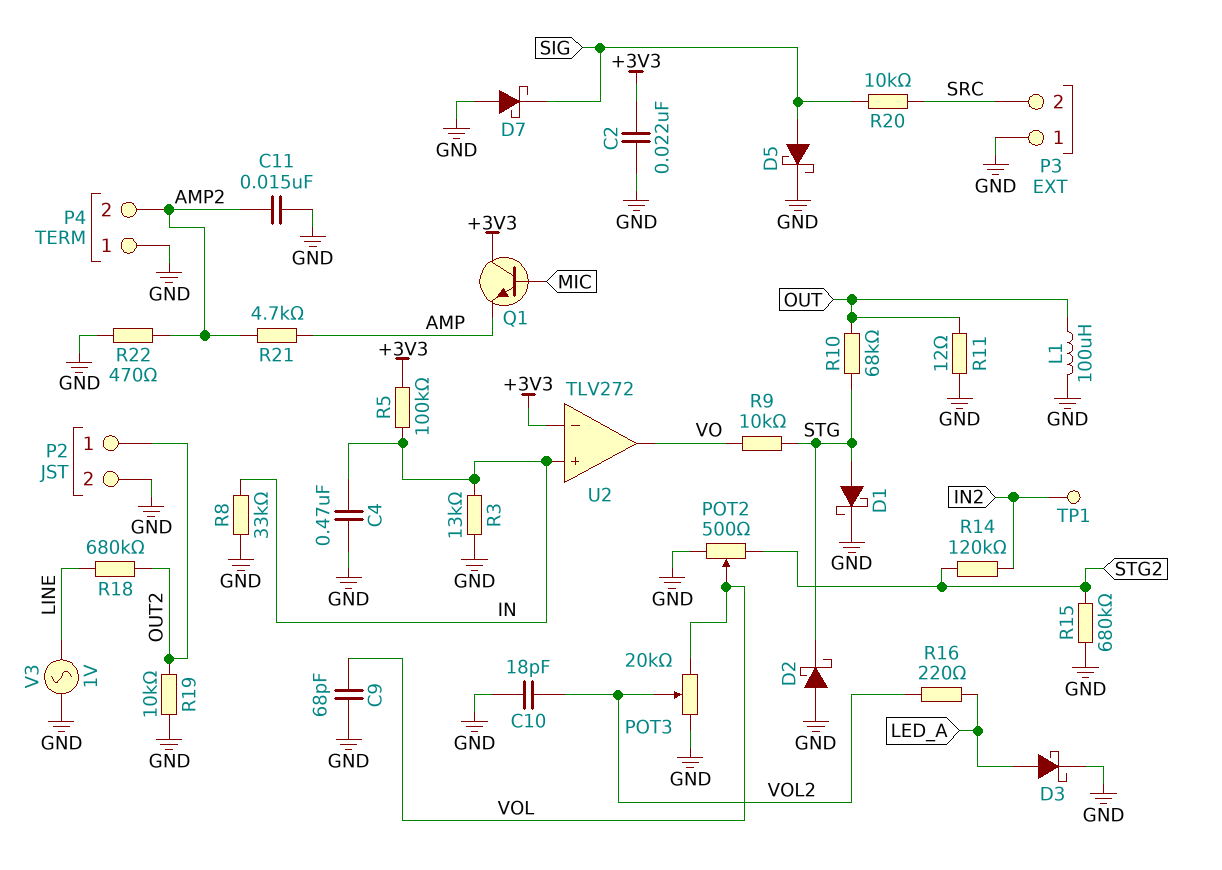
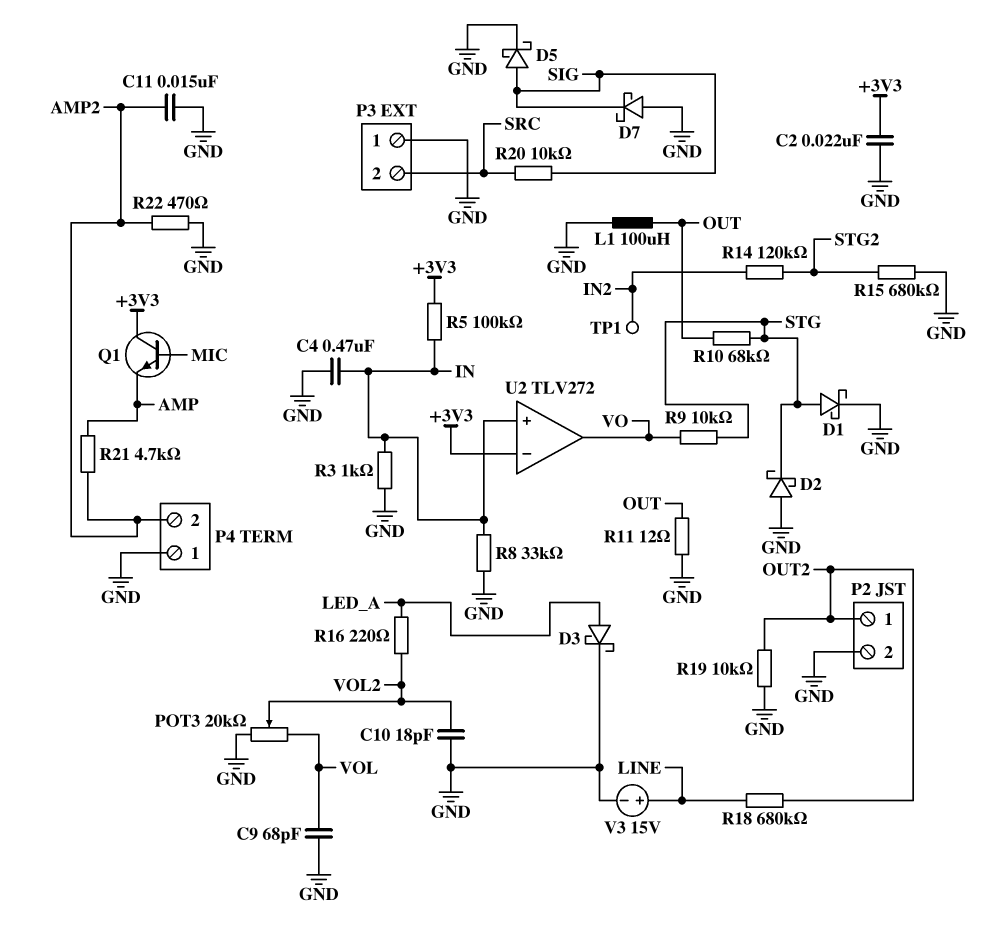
POT2: 500 (GND, STG2, wiper VOL) -> none
R3: 13k (GND, IN) -> 1k (GND, IN)
V3: AC 1V (GND, LINE) -> 15V (plus LINE, minus GND)

